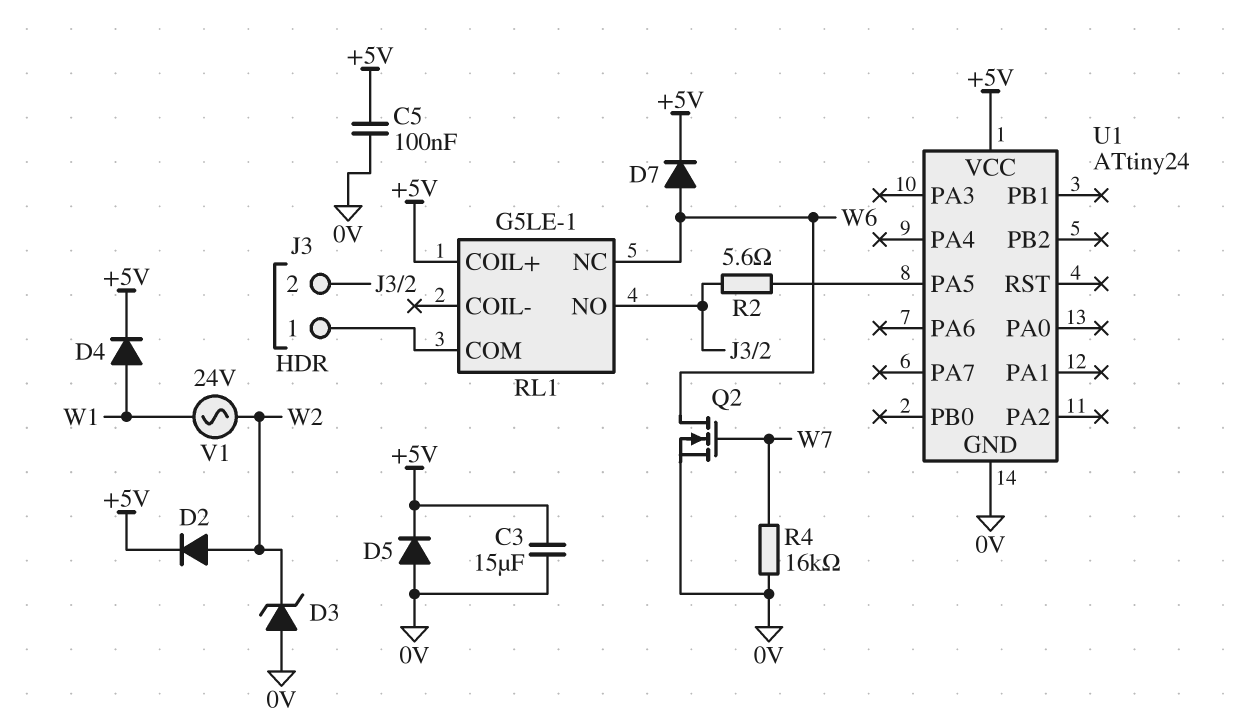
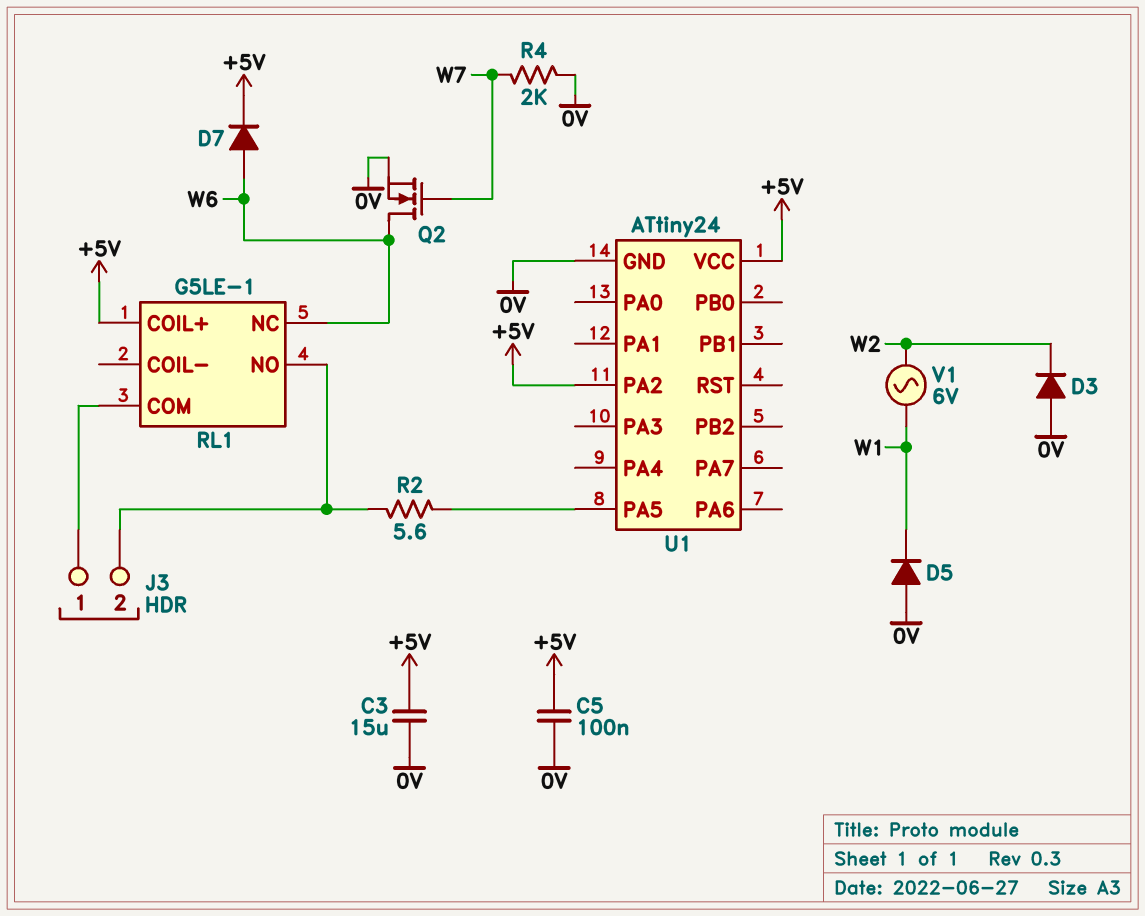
D2: diode (A W2, K +5V) -> none
D3: zener (A 0V, K W2) -> diode (A 0V, K W2)
D4: diode (A W1, K +5V) -> none
D5: diode (A 0V, K +5V) -> diode (A 0V, K W1)
R4: 16k (0V, W7) -> 2k (0V, W7)
U1 pin PA2: none -> +5V
V1: AC 24V (W1, W2) -> AC 6V (W1, W2)

